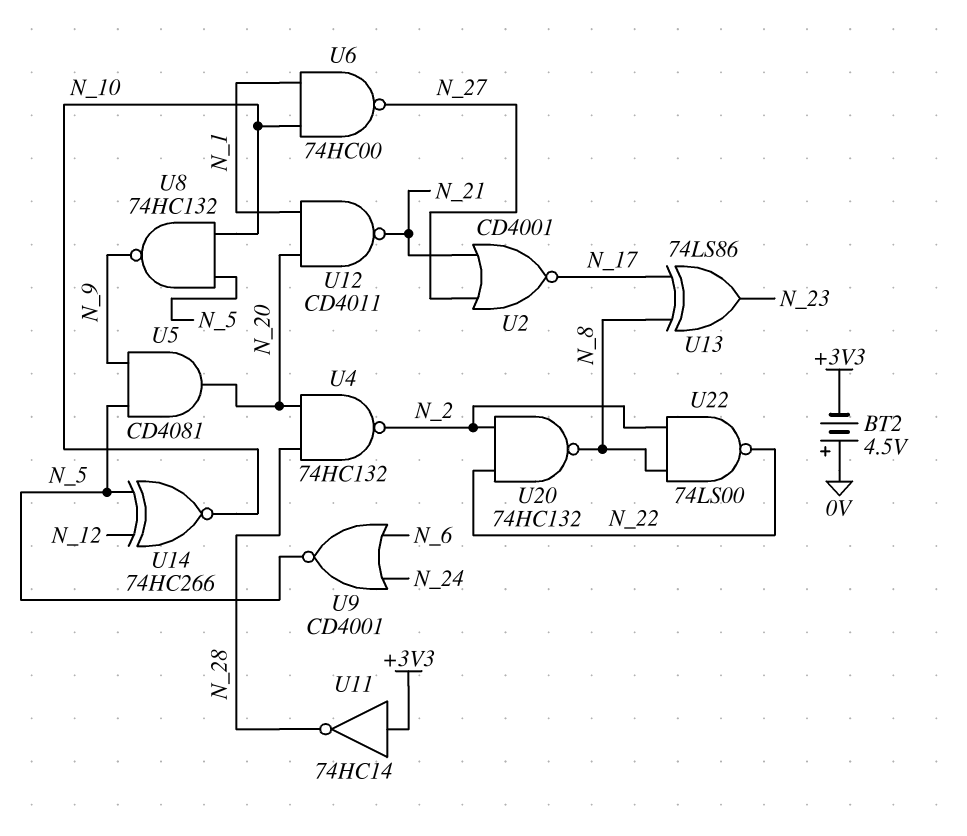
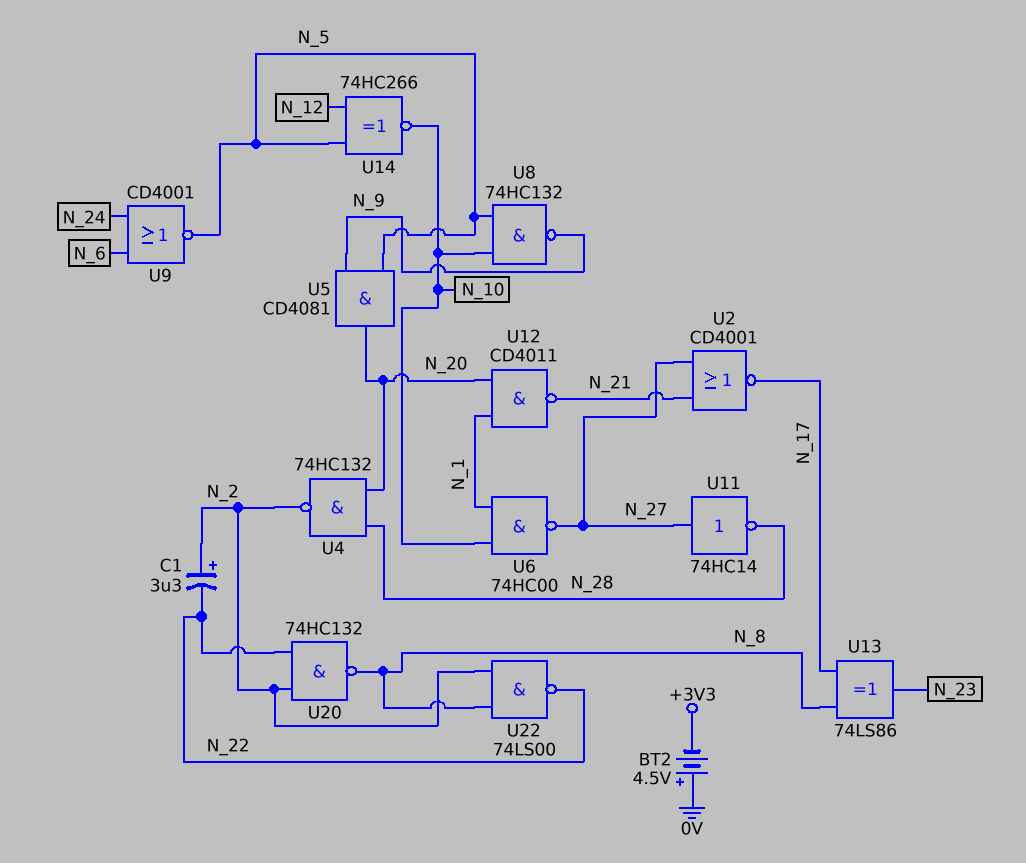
C1: none -> 3.3uF (plus N_2, minus N_22)
U11: NOT 74HC14 (in +3V3, out N_28) -> NOT 74HC14 (in N_27, out N_28)

